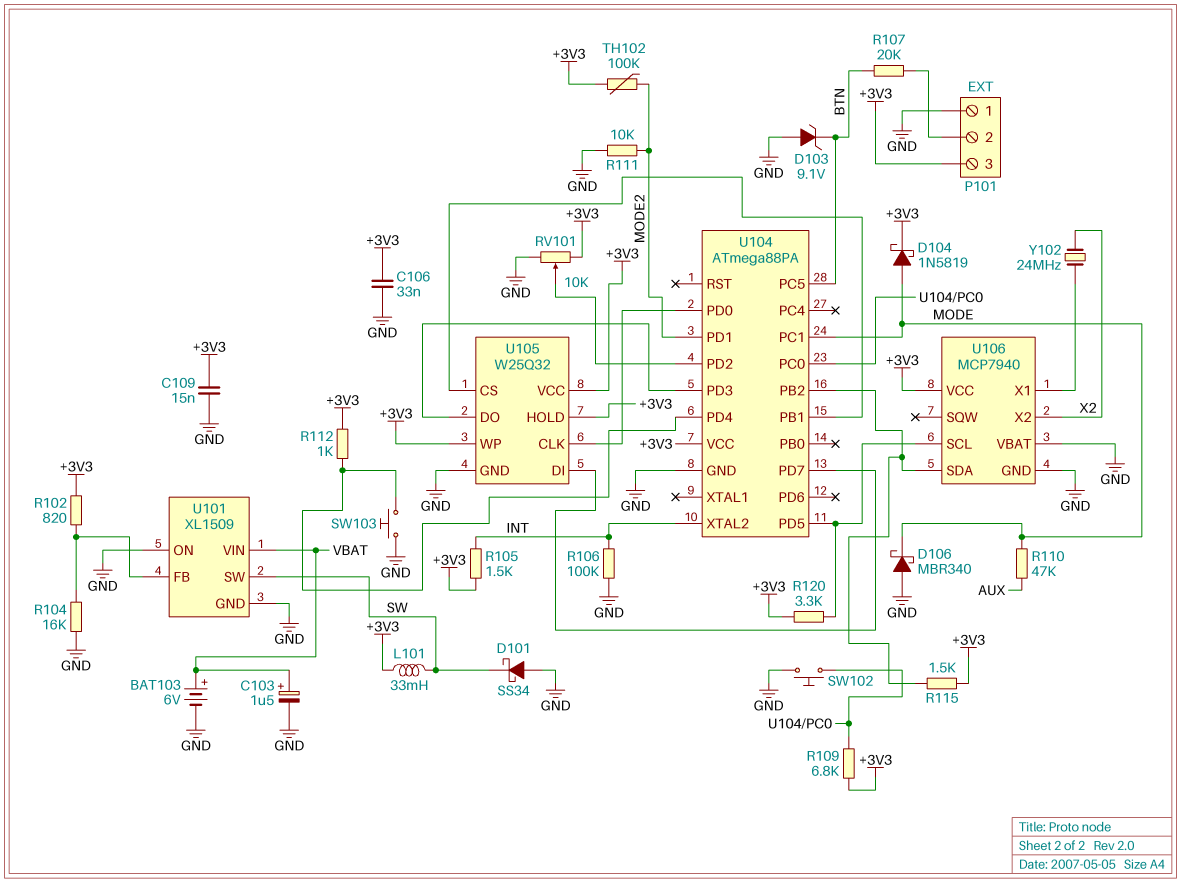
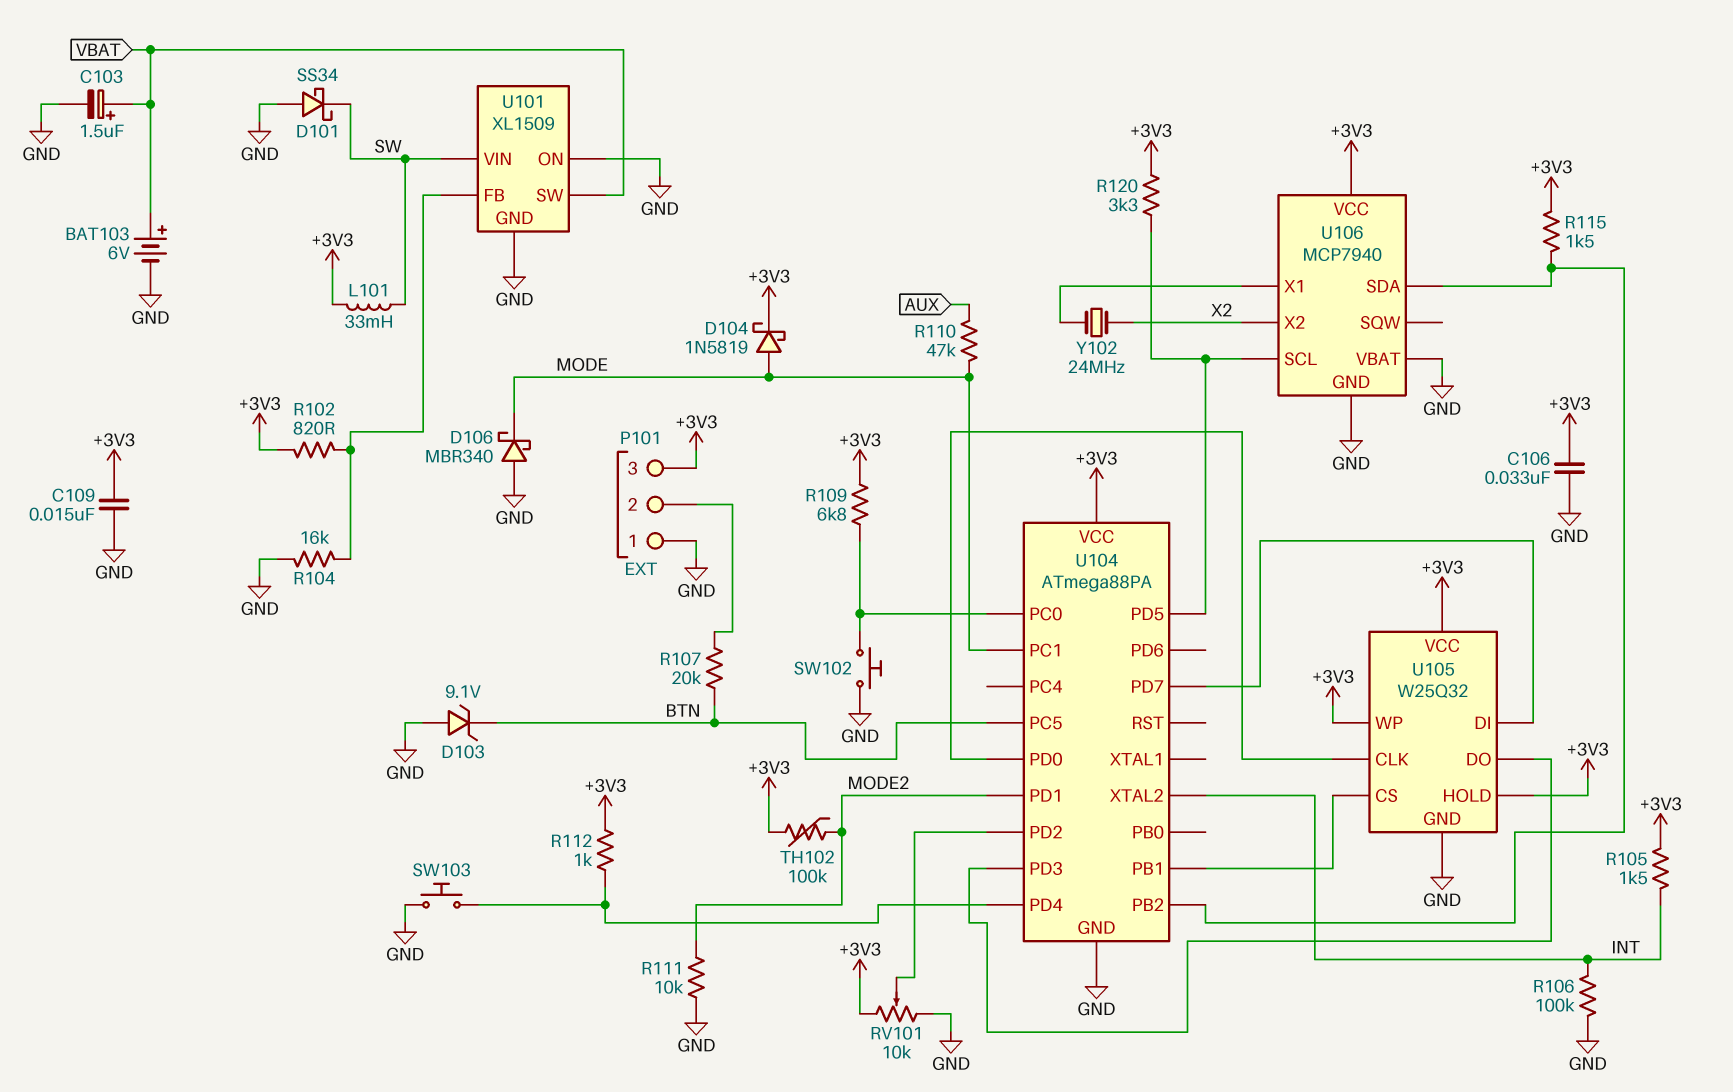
U101 pin SW: SW -> VBAT
U101 pin VIN: VBAT -> SW

